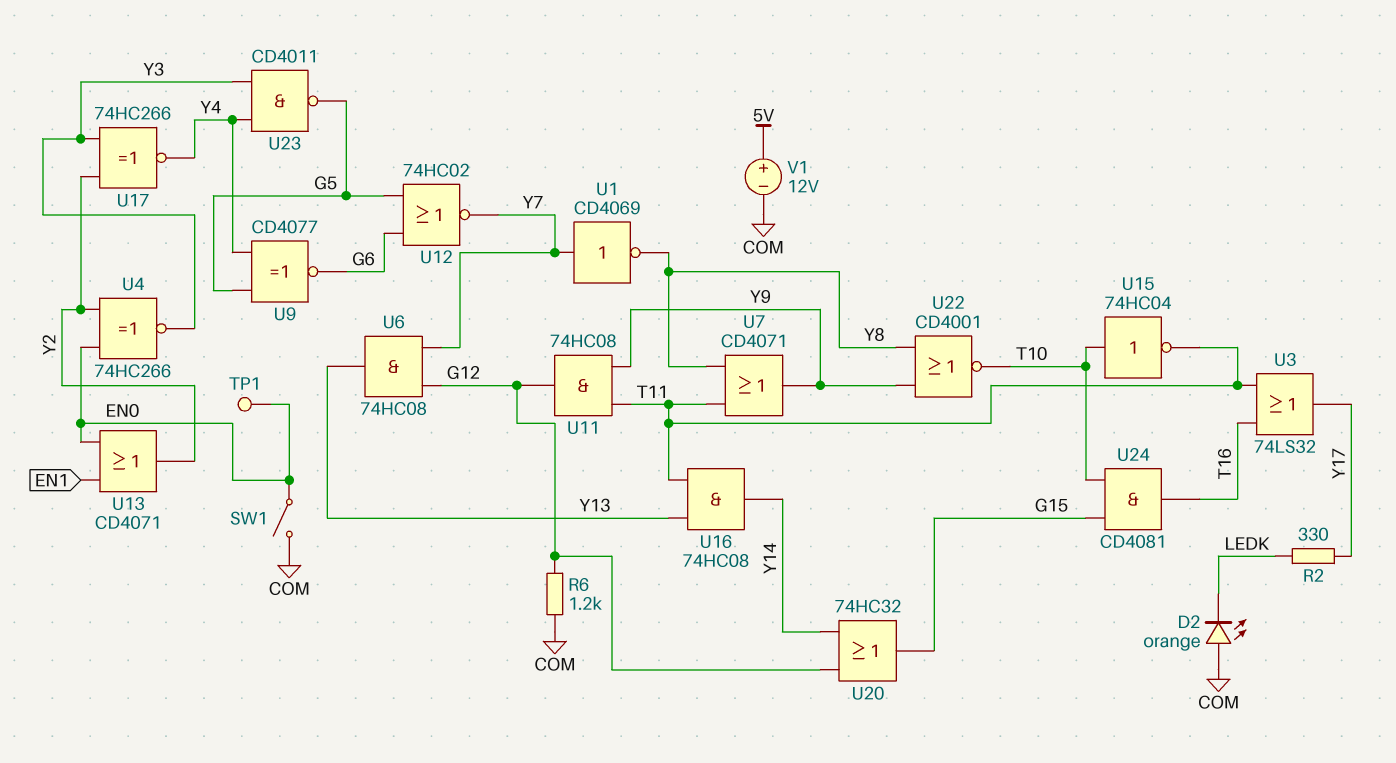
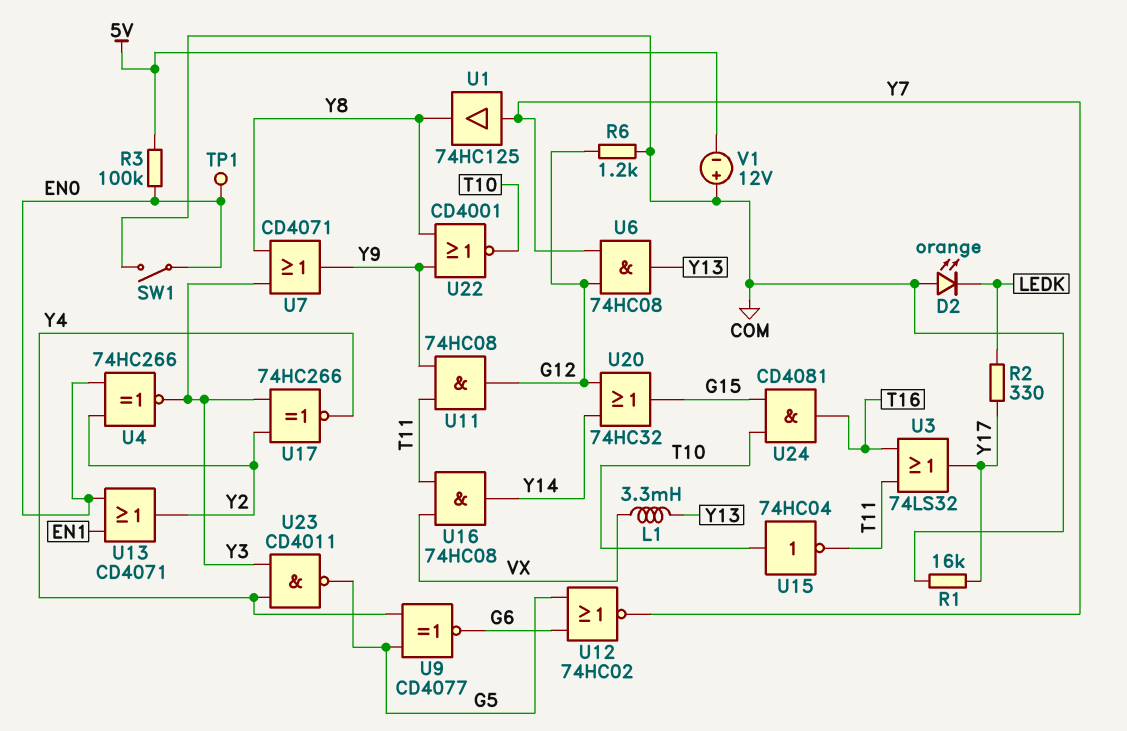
L1: none -> 3.3mH (VX, Y13)
R1: none -> 16k (COM, Y17)
R3: none -> 100k (5V, EN0)
U1: NOT CD4069 (in Y7, out Y8) -> buffer 74HC125 (in Y7, out Y8)
U7: OR CD4071 (in T11, in Y8, out Y9) -> OR CD4071 (in Y3, in Y8, out Y9)
U16: AND 74HC08 (in T11, in Y13, out Y14) -> AND 74HC08 (in T11, in VX, out Y14)
V1: 12V (plus 5V, minus COM) -> 12V (plus COM, minus 5V)

